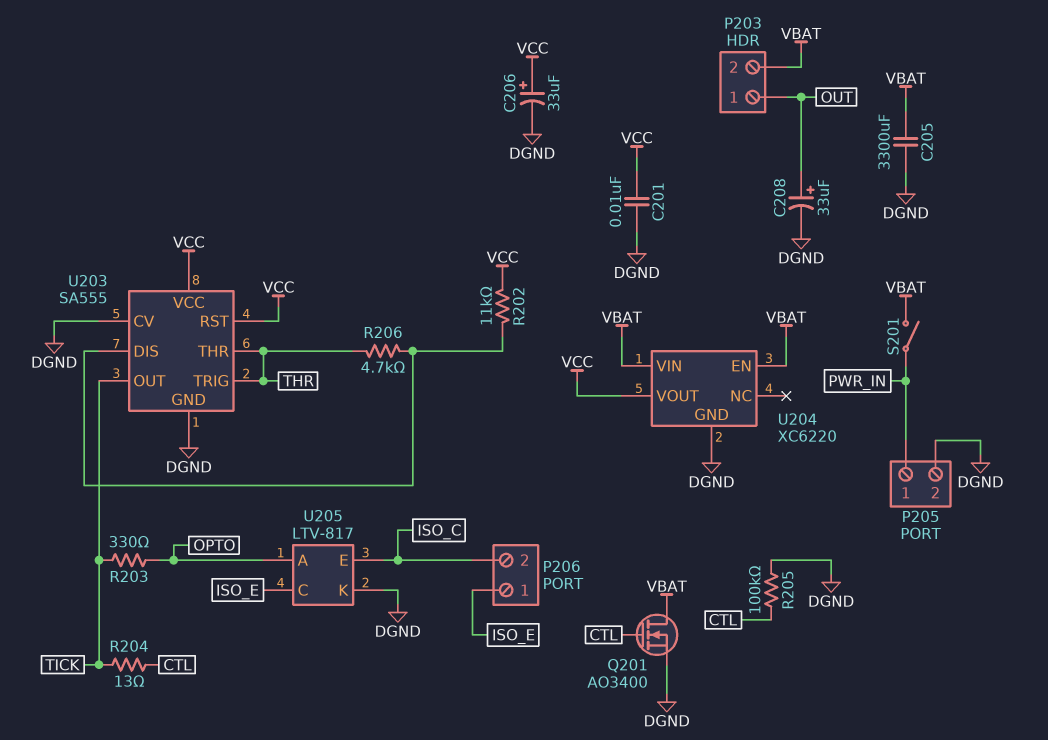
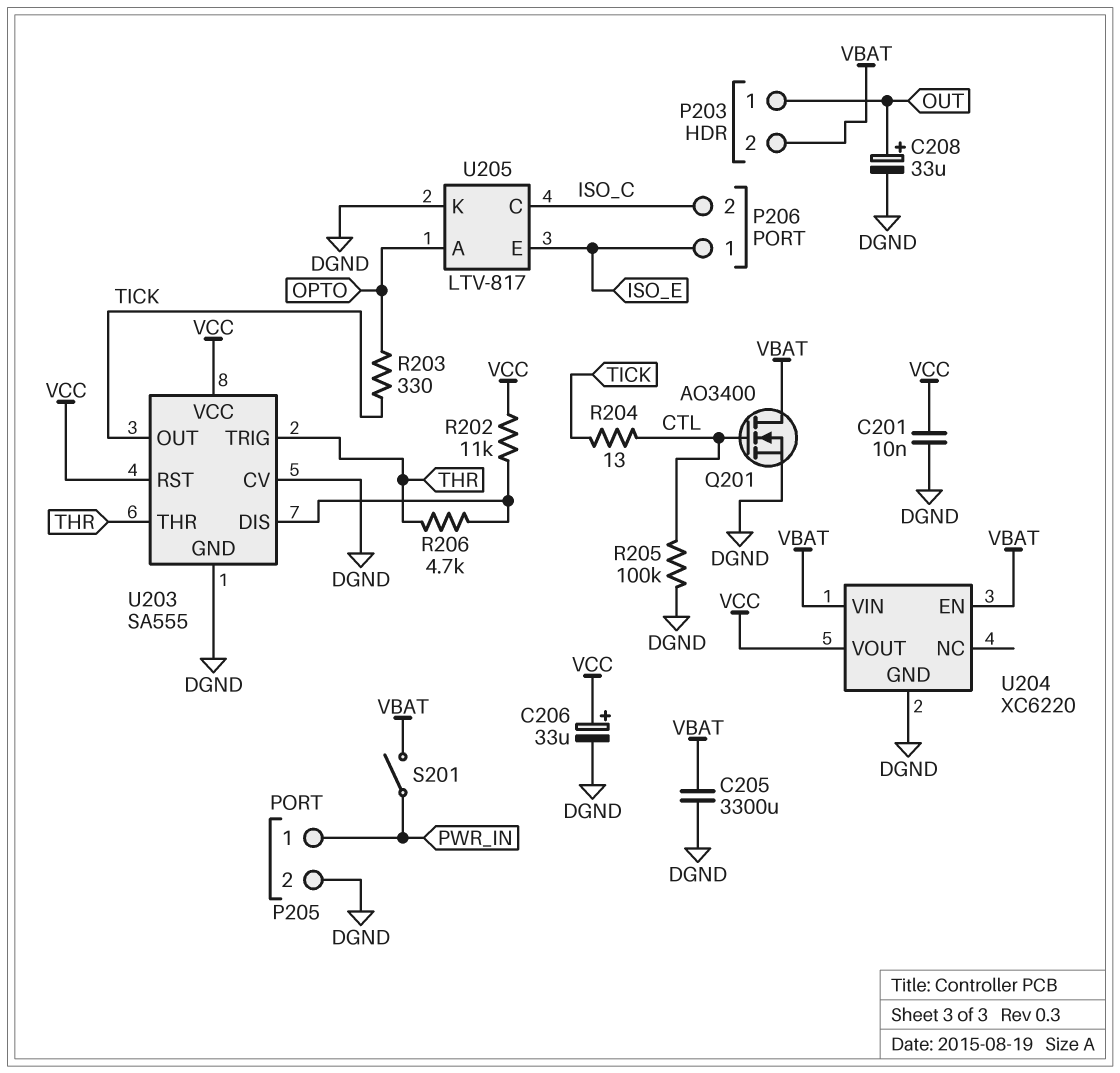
U205 pin C: ISO_E -> ISO_C
U205 pin E: ISO_C -> ISO_E

